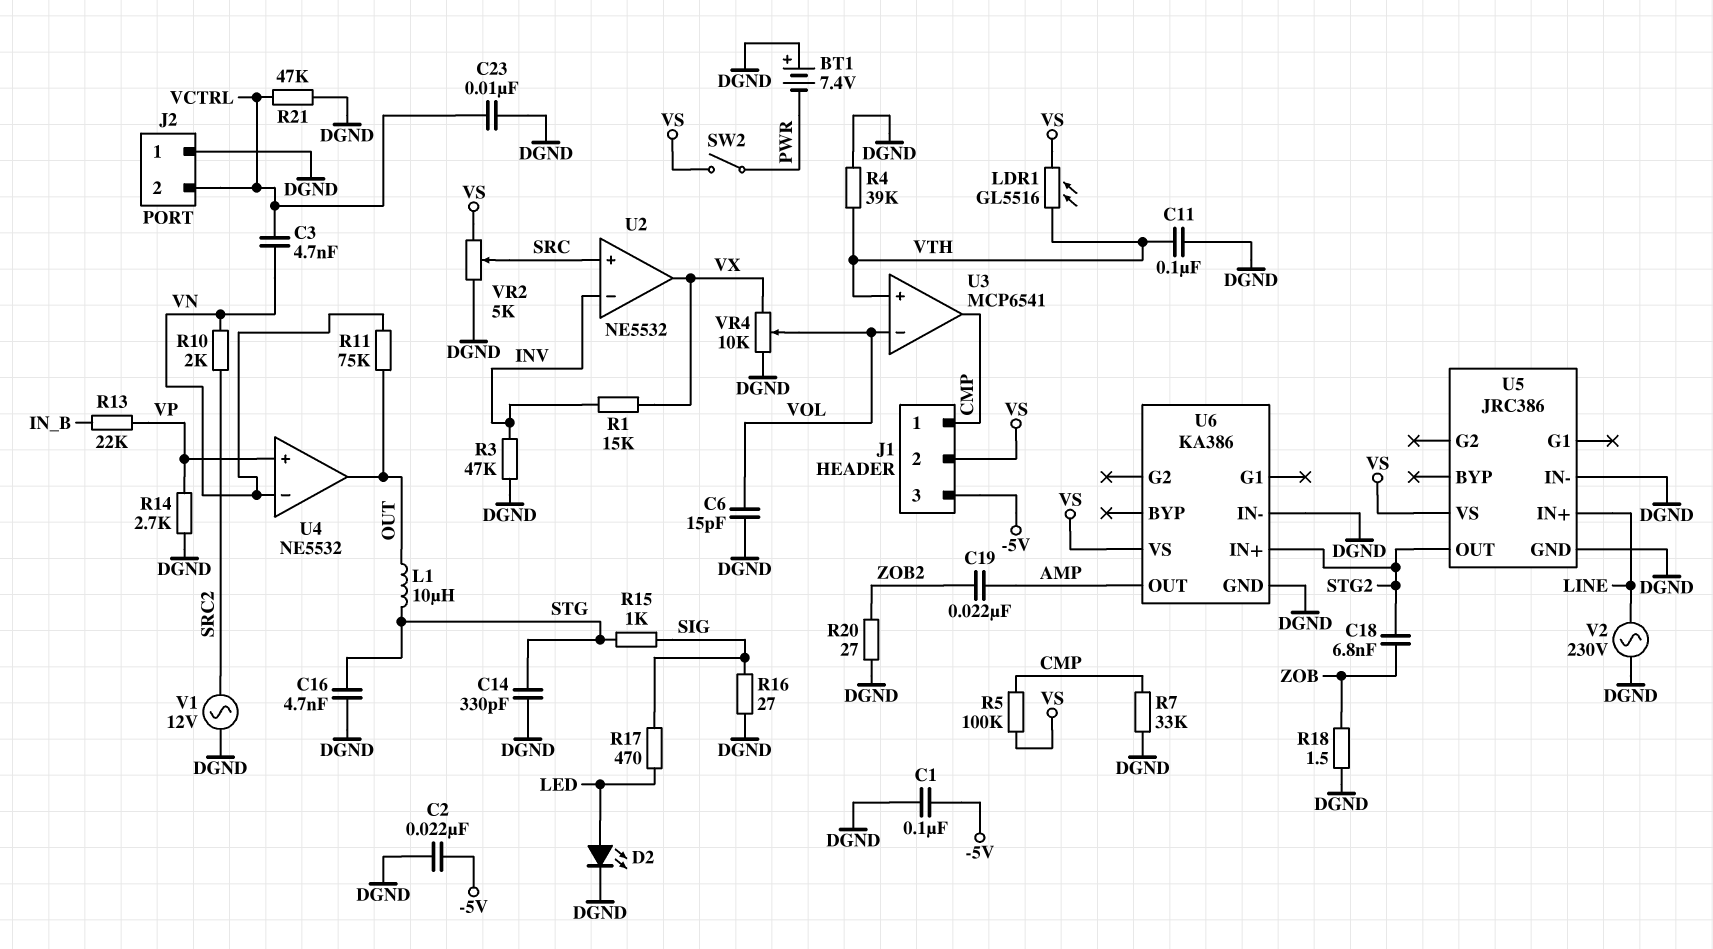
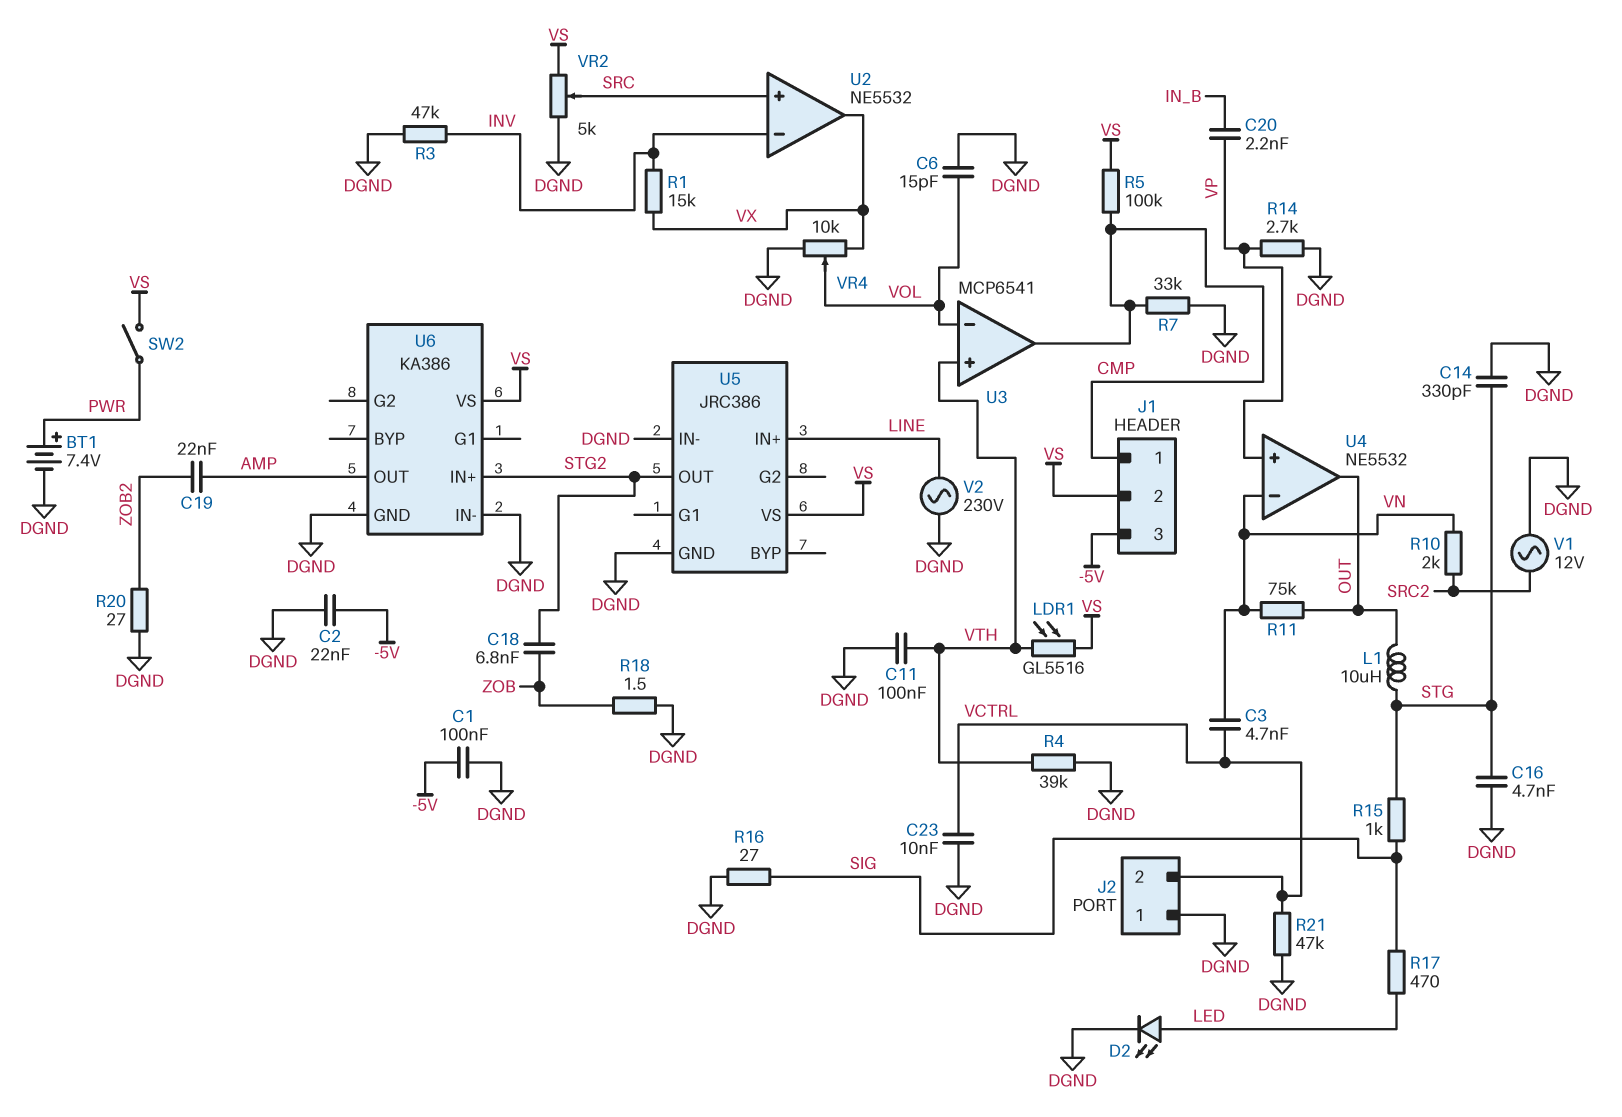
BT1: 7.4V (plus DGND, minus PWR) -> 7.4V (plus PWR, minus DGND)
C20: none -> 2.2nF (IN_B, VP)
R13: 22k (IN_B, VP) -> none

